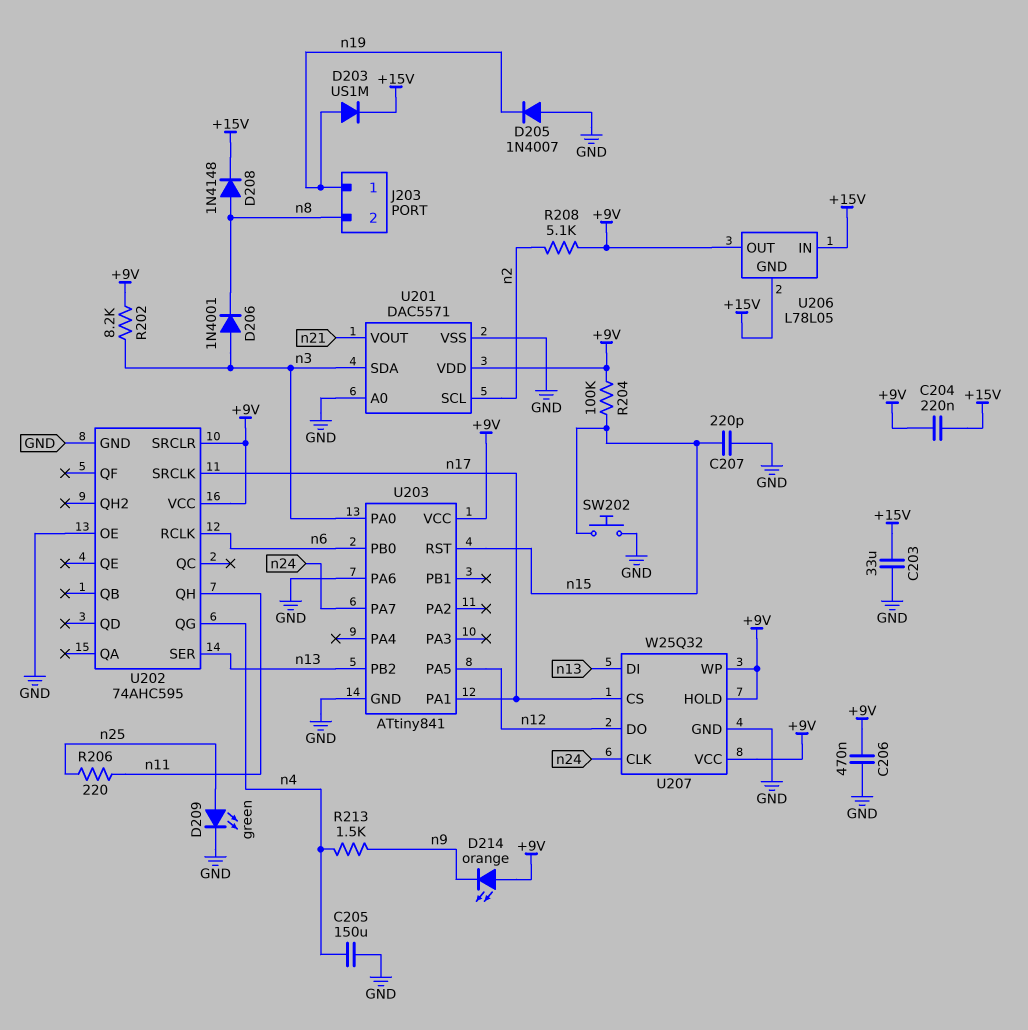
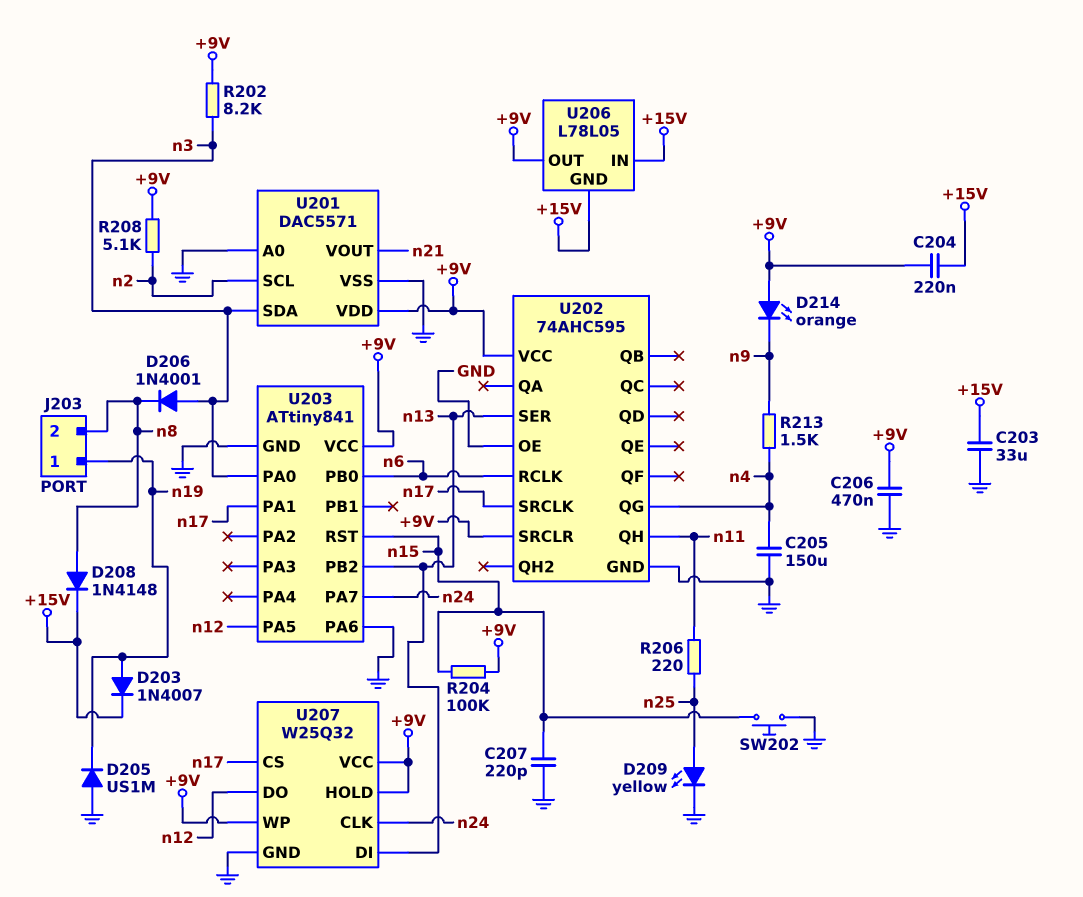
D203: diode US1M (A n19, K +15V) -> diode 1N4007 (A n19, K +15V)
D205: diode 1N4007 (A GND, K n19) -> diode US1M (A GND, K n19)
D209: LED green (A n25, K GND) -> LED yellow (A n25, K GND)

